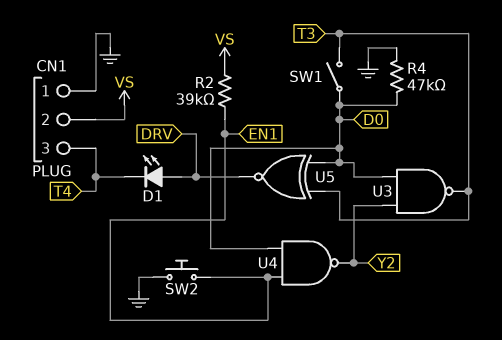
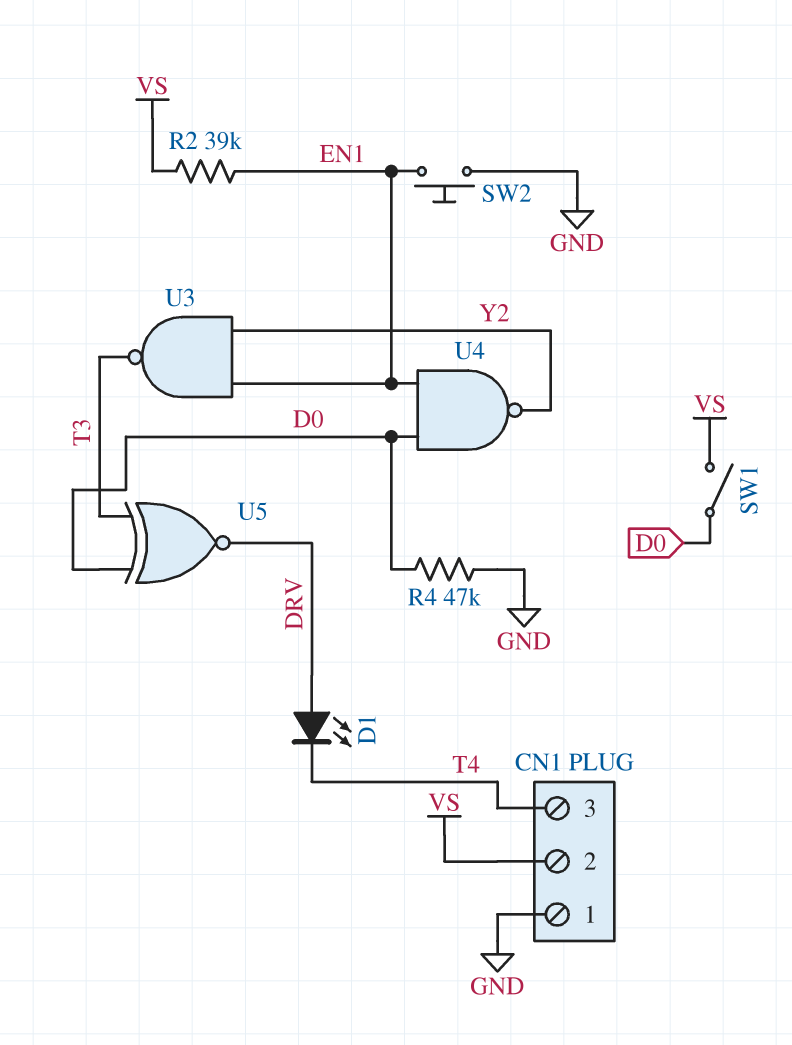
SW1: switch (D0, T3) -> switch (D0, VS)
U3: NAND (in D0, in Y2, out T3) -> NAND (in EN1, in Y2, out T3)

